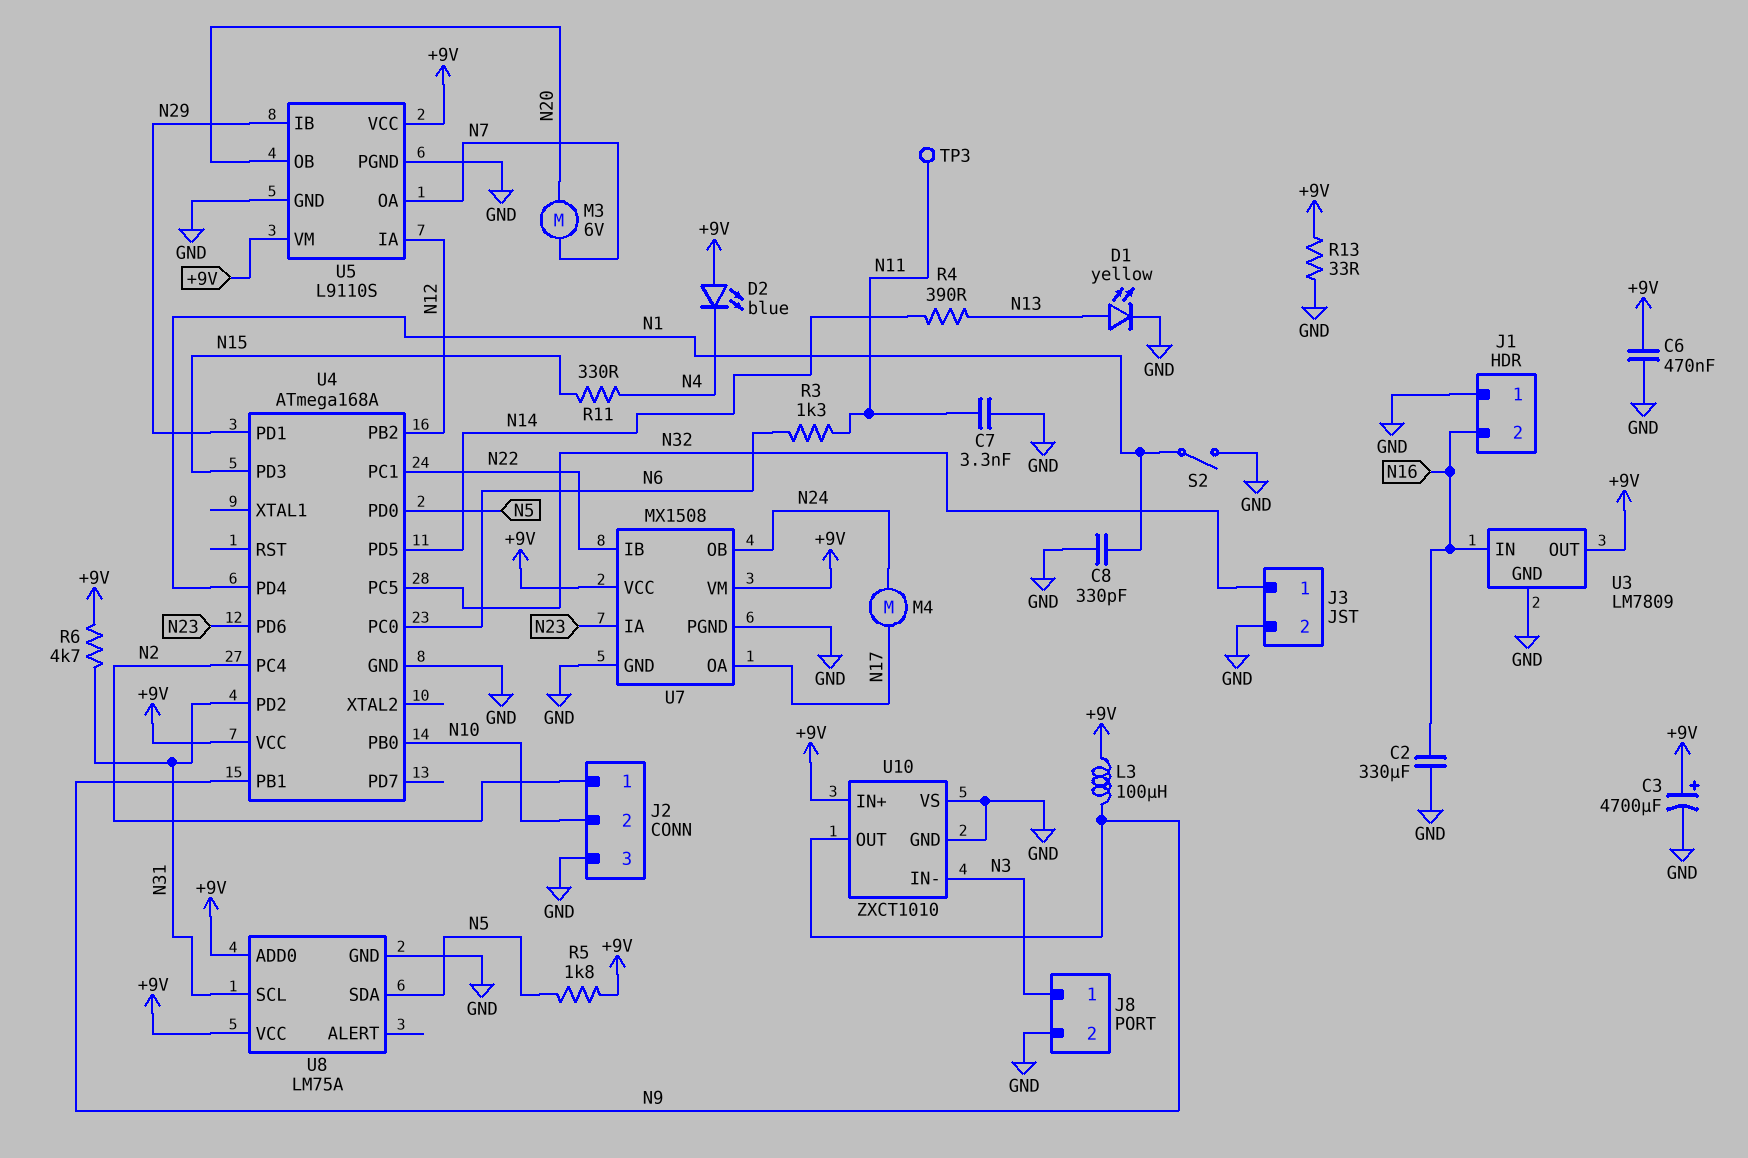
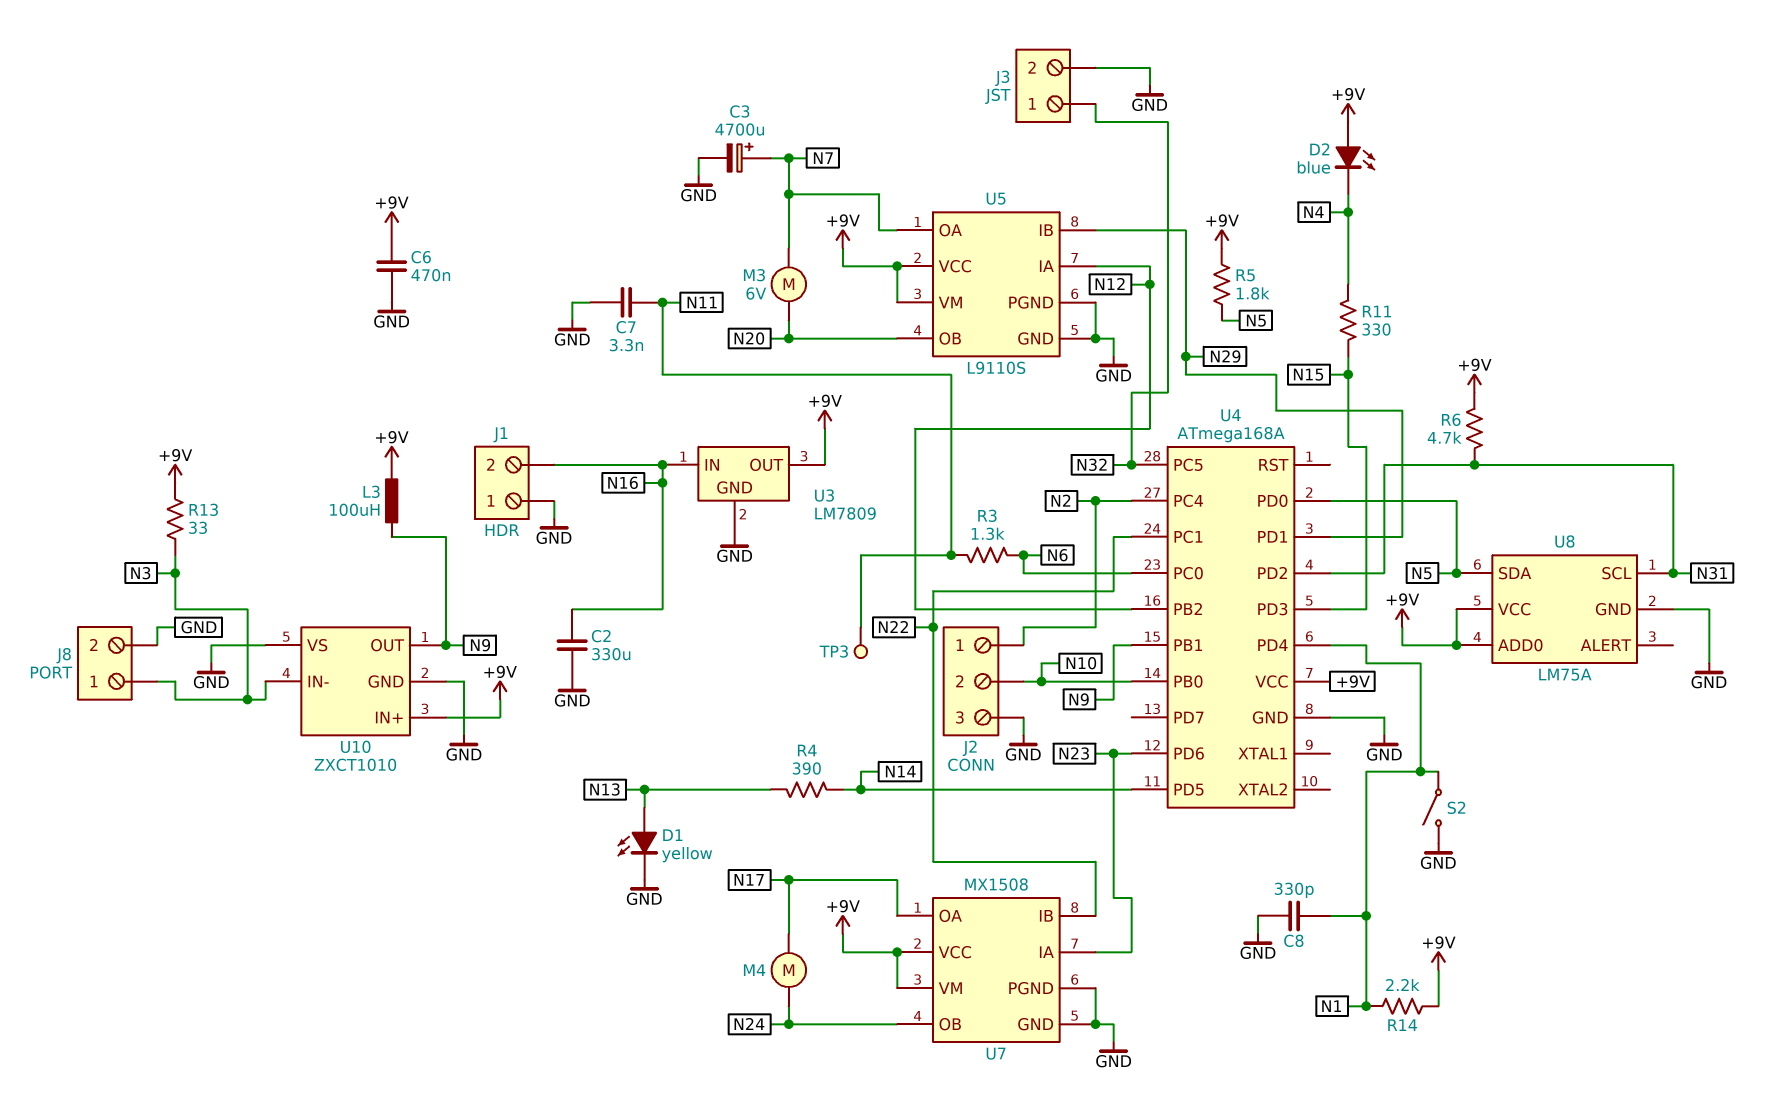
C3: 4700uF (plus +9V, minus GND) -> 4700uF (plus N7, minus GND)
R13: 33 (+9V, GND) -> 33 (+9V, N3)
R14: none -> 2.2k (+9V, N1)

